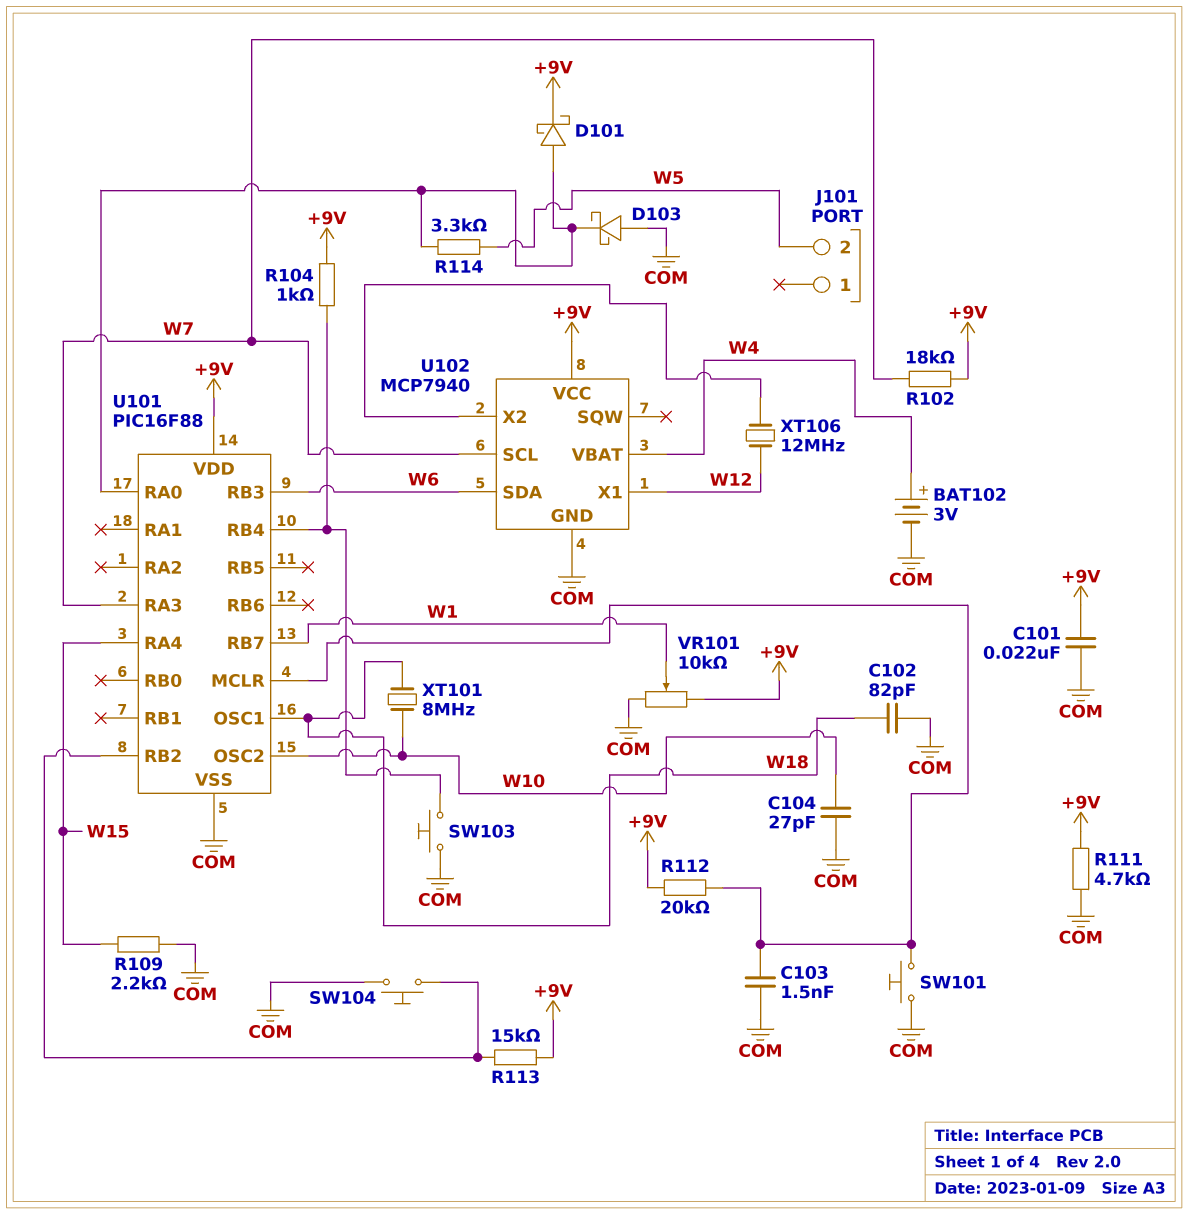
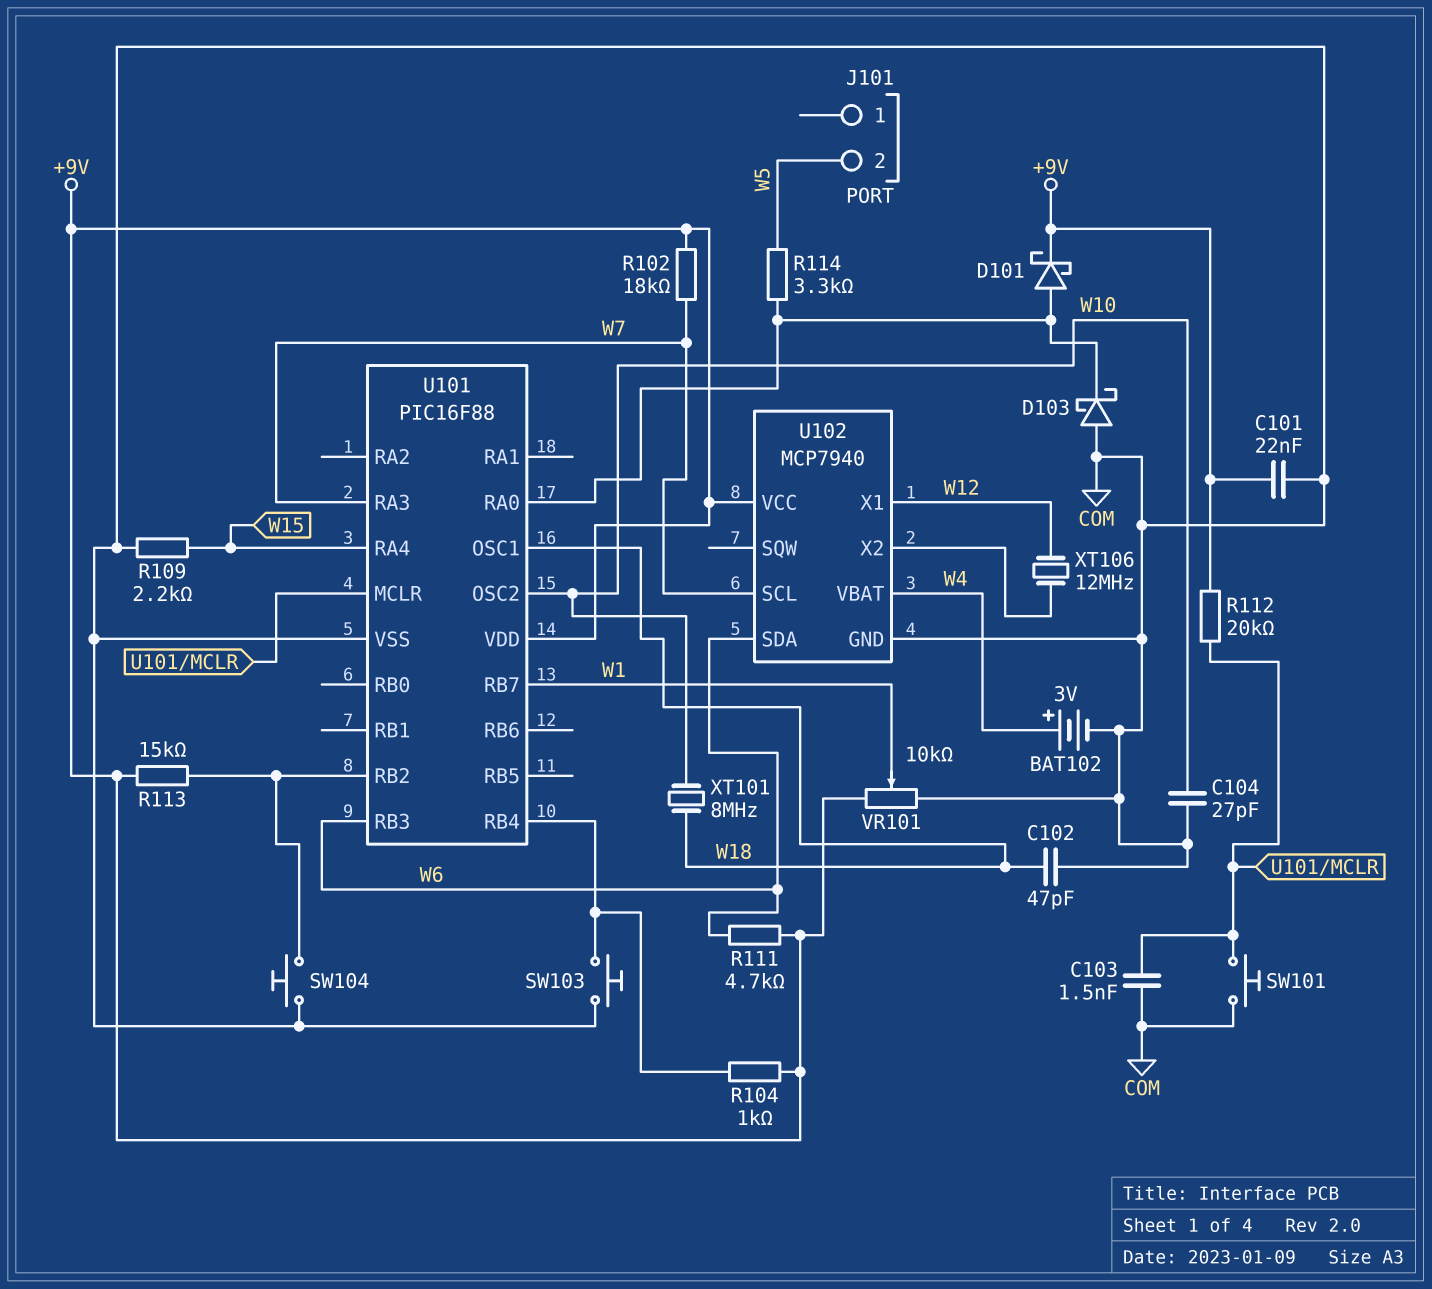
C102: 82pF (COM, W18) -> 47pF (COM, W18)
R111: 4.7k (+9V, COM) -> 4.7k (+9V, W6)

